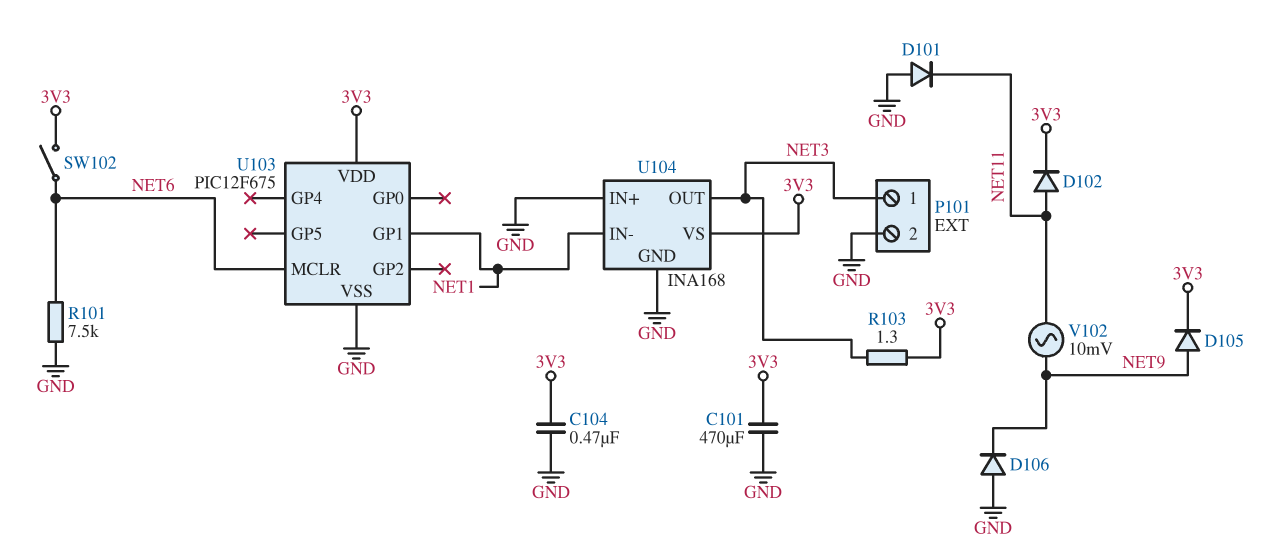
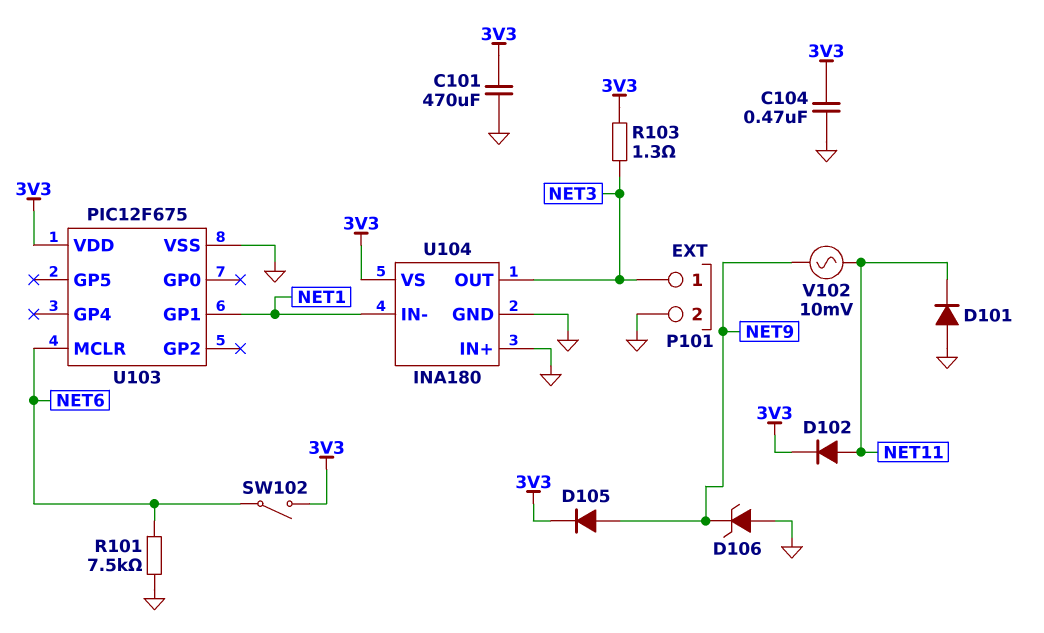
D106: diode (A GND, K NET9) -> zener (A GND, K NET9)
U104: INA168 -> INA180

